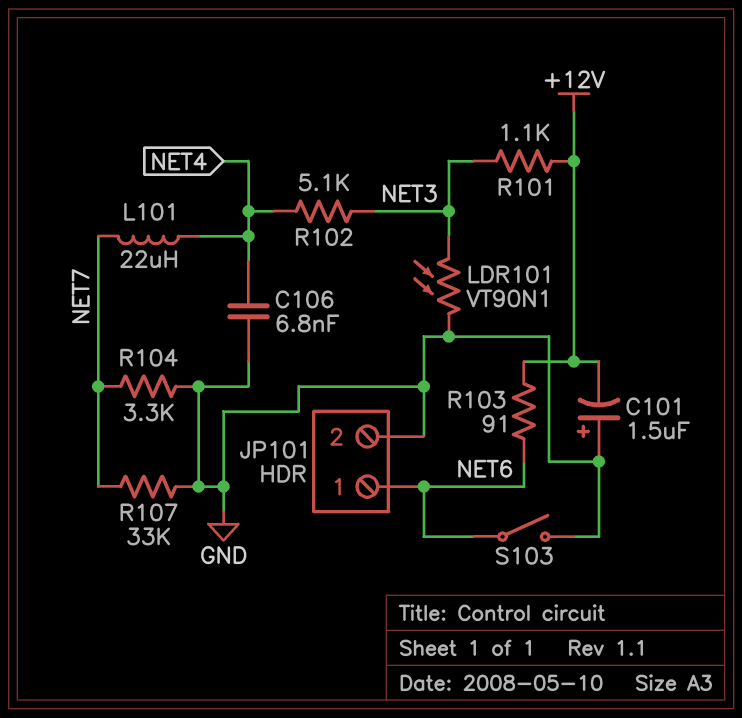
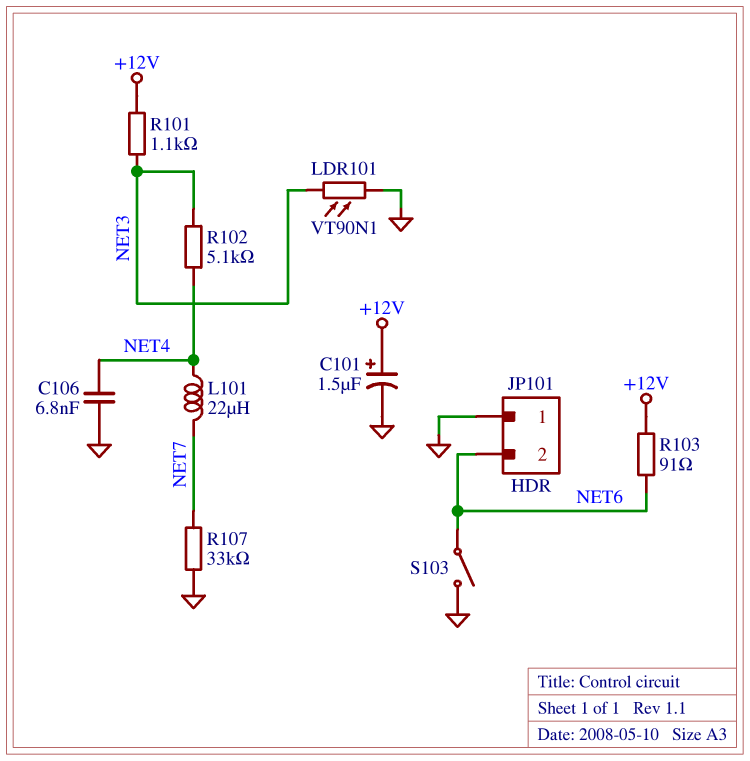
C101: 1.5uF (plus GND, minus +12V) -> 1.5uF (plus +12V, minus GND)
JP101 pin 1: NET6 -> GND
JP101 pin 2: GND -> NET6
R104: 3.3k (GND, NET7) -> none

